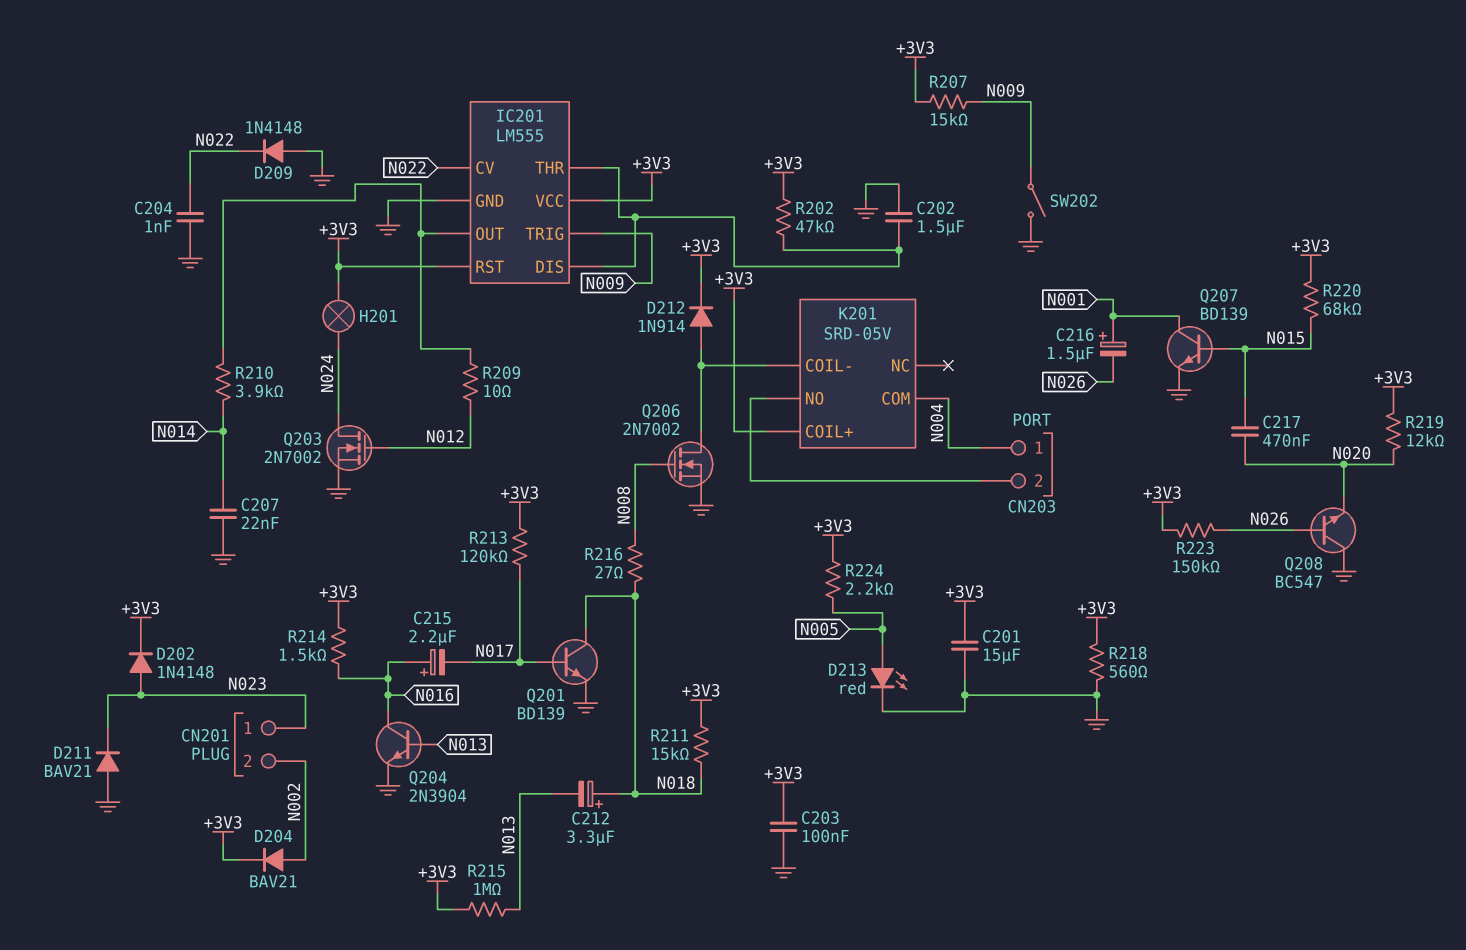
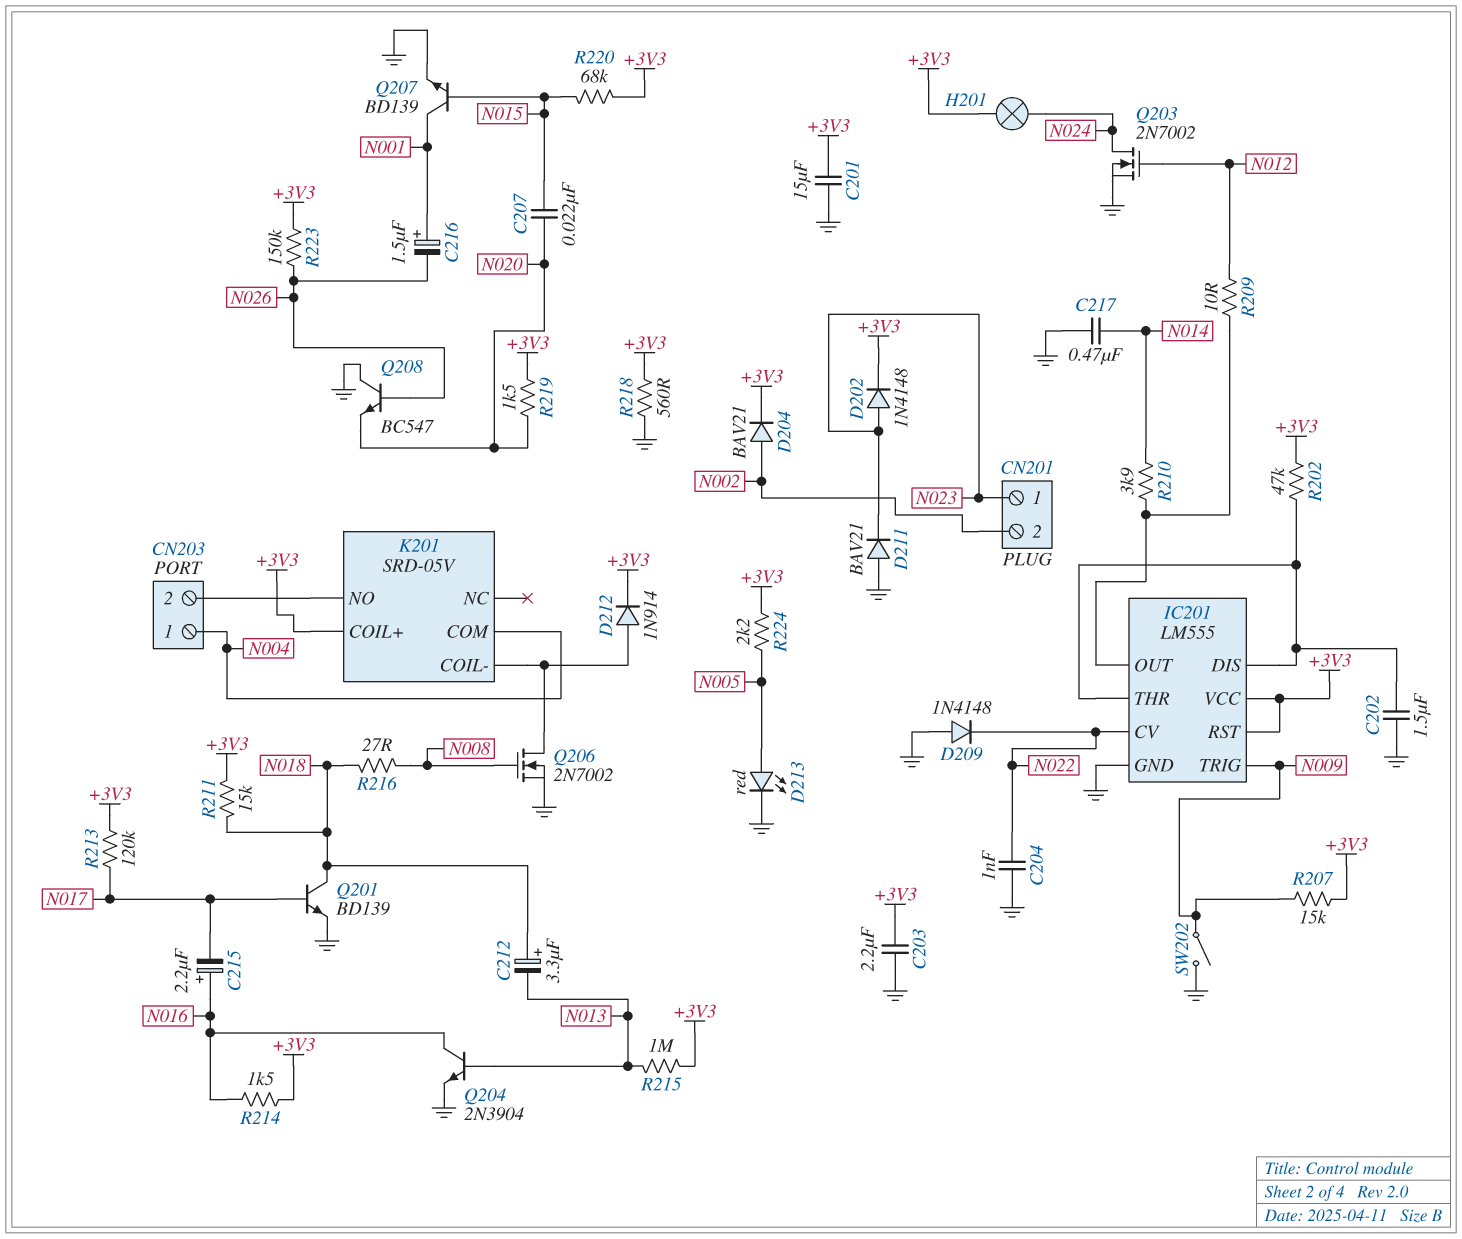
C203: 100nF (+3V3, GND) -> 2.2uF (+3V3, GND)
C207: 22nF (GND, N014) -> 22nF (N015, N020)
C217: 470nF (N015, N020) -> 470nF (GND, N014)
R219: 12k (+3V3, N020) -> 1.5k (+3V3, N020)

